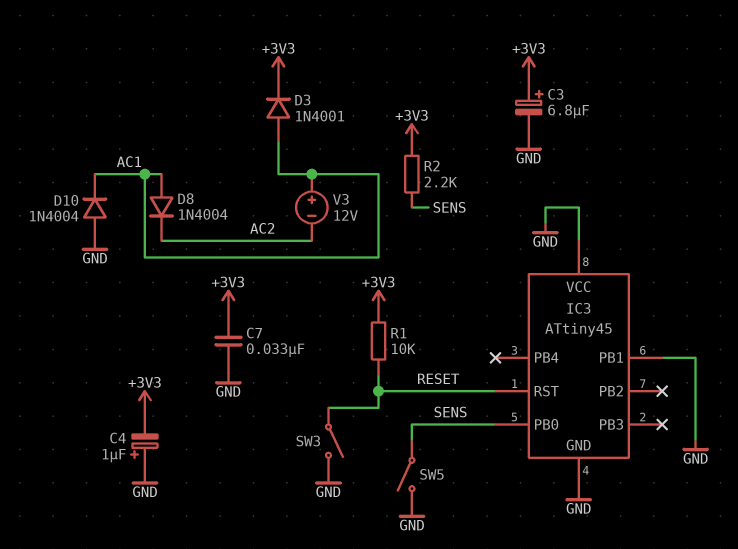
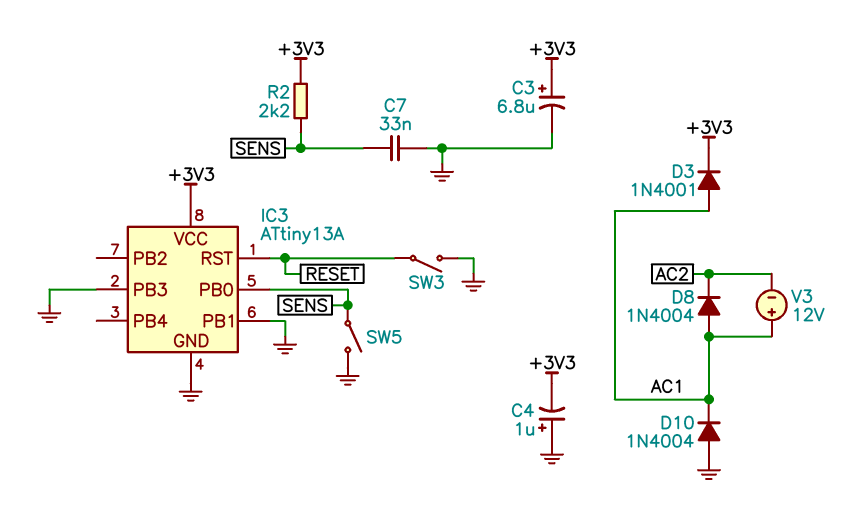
C7: 33nF (+3V3, GND) -> 33nF (GND, SENS)
IC3: ATtiny45 -> ATtiny13A
IC3 pin PB3: none -> GND
IC3 pin VCC: GND -> +3V3
R1: 10k (+3V3, RESET) -> none

